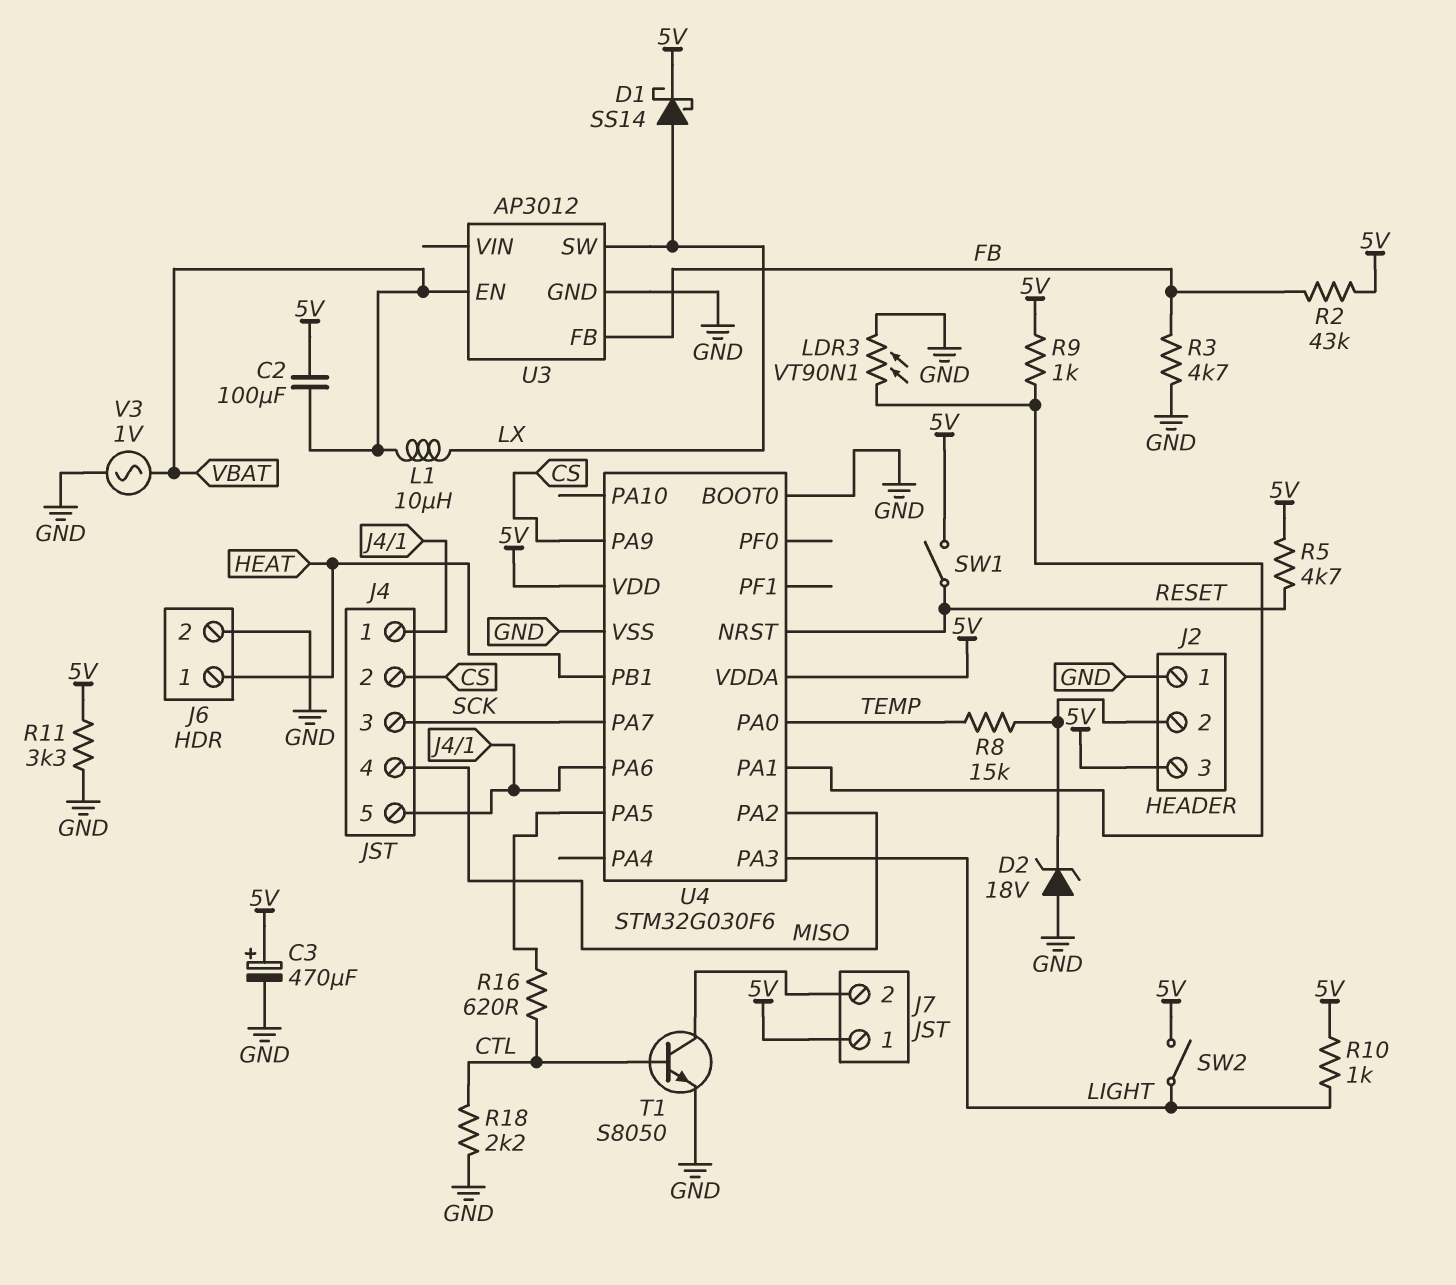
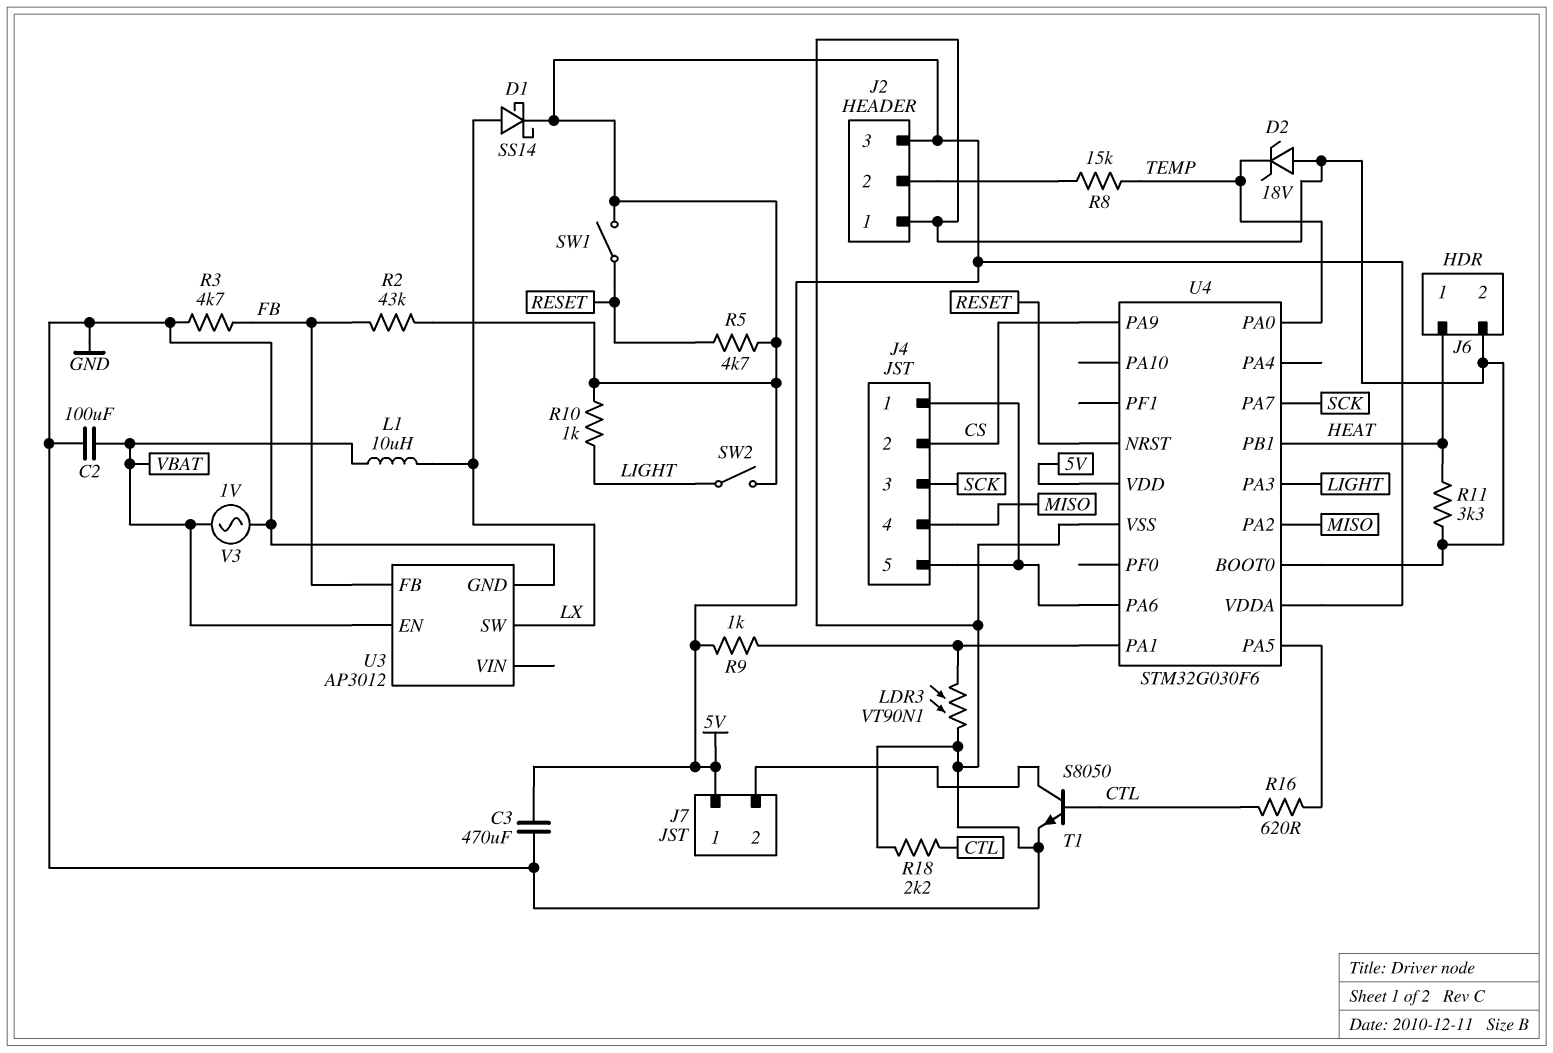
C2: 100uF (5V, VBAT) -> 100uF (GND, VBAT)
C3: 470uF (plus 5V, minus GND) -> 470uF (5V, GND)
D2: zener 18V (A GND, K J2/2) -> zener 18V (A GND, K TEMP)
R11: 3.3k (5V, GND) -> 3.3k (GND, HEAT)

